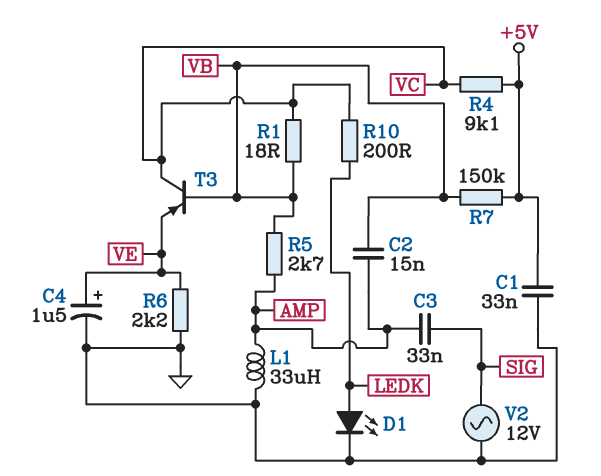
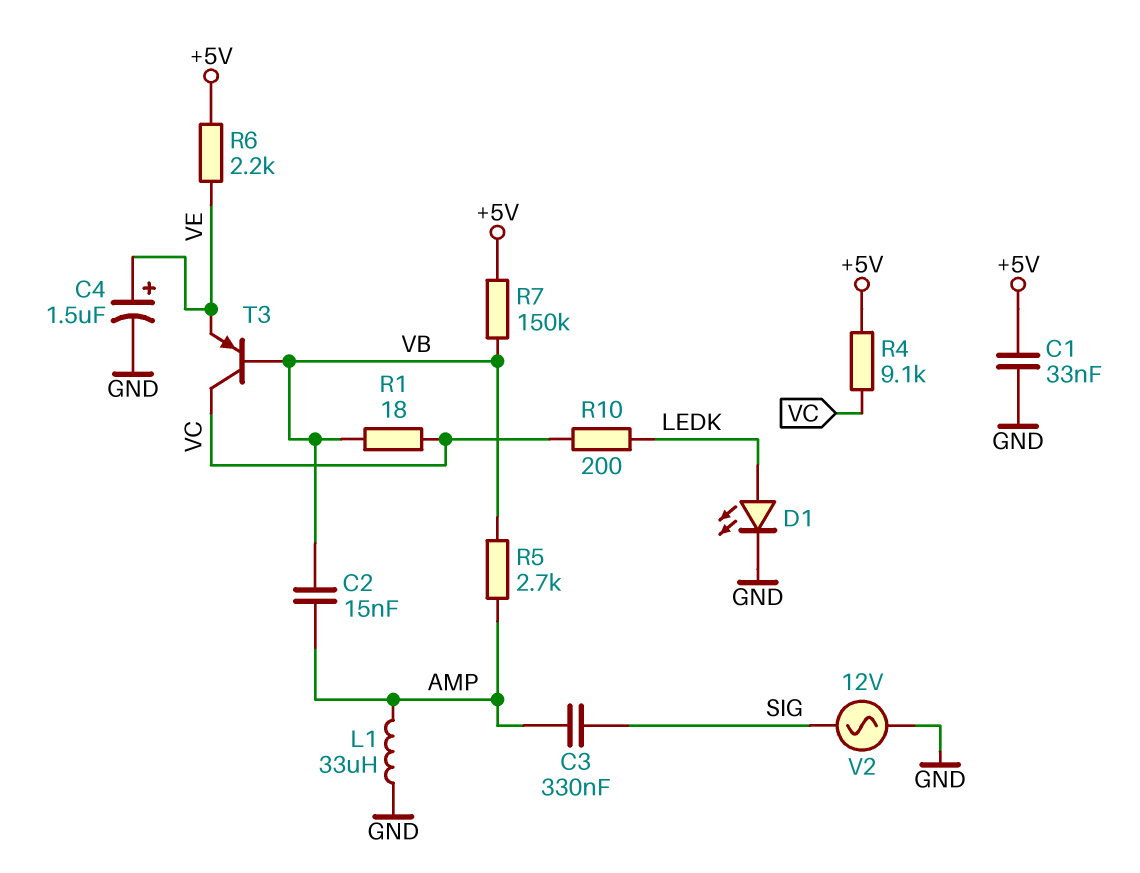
C3: 33nF (AMP, SIG) -> 330nF (AMP, SIG)
R6: 2.2k (GND, VE) -> 2.2k (+5V, VE)

